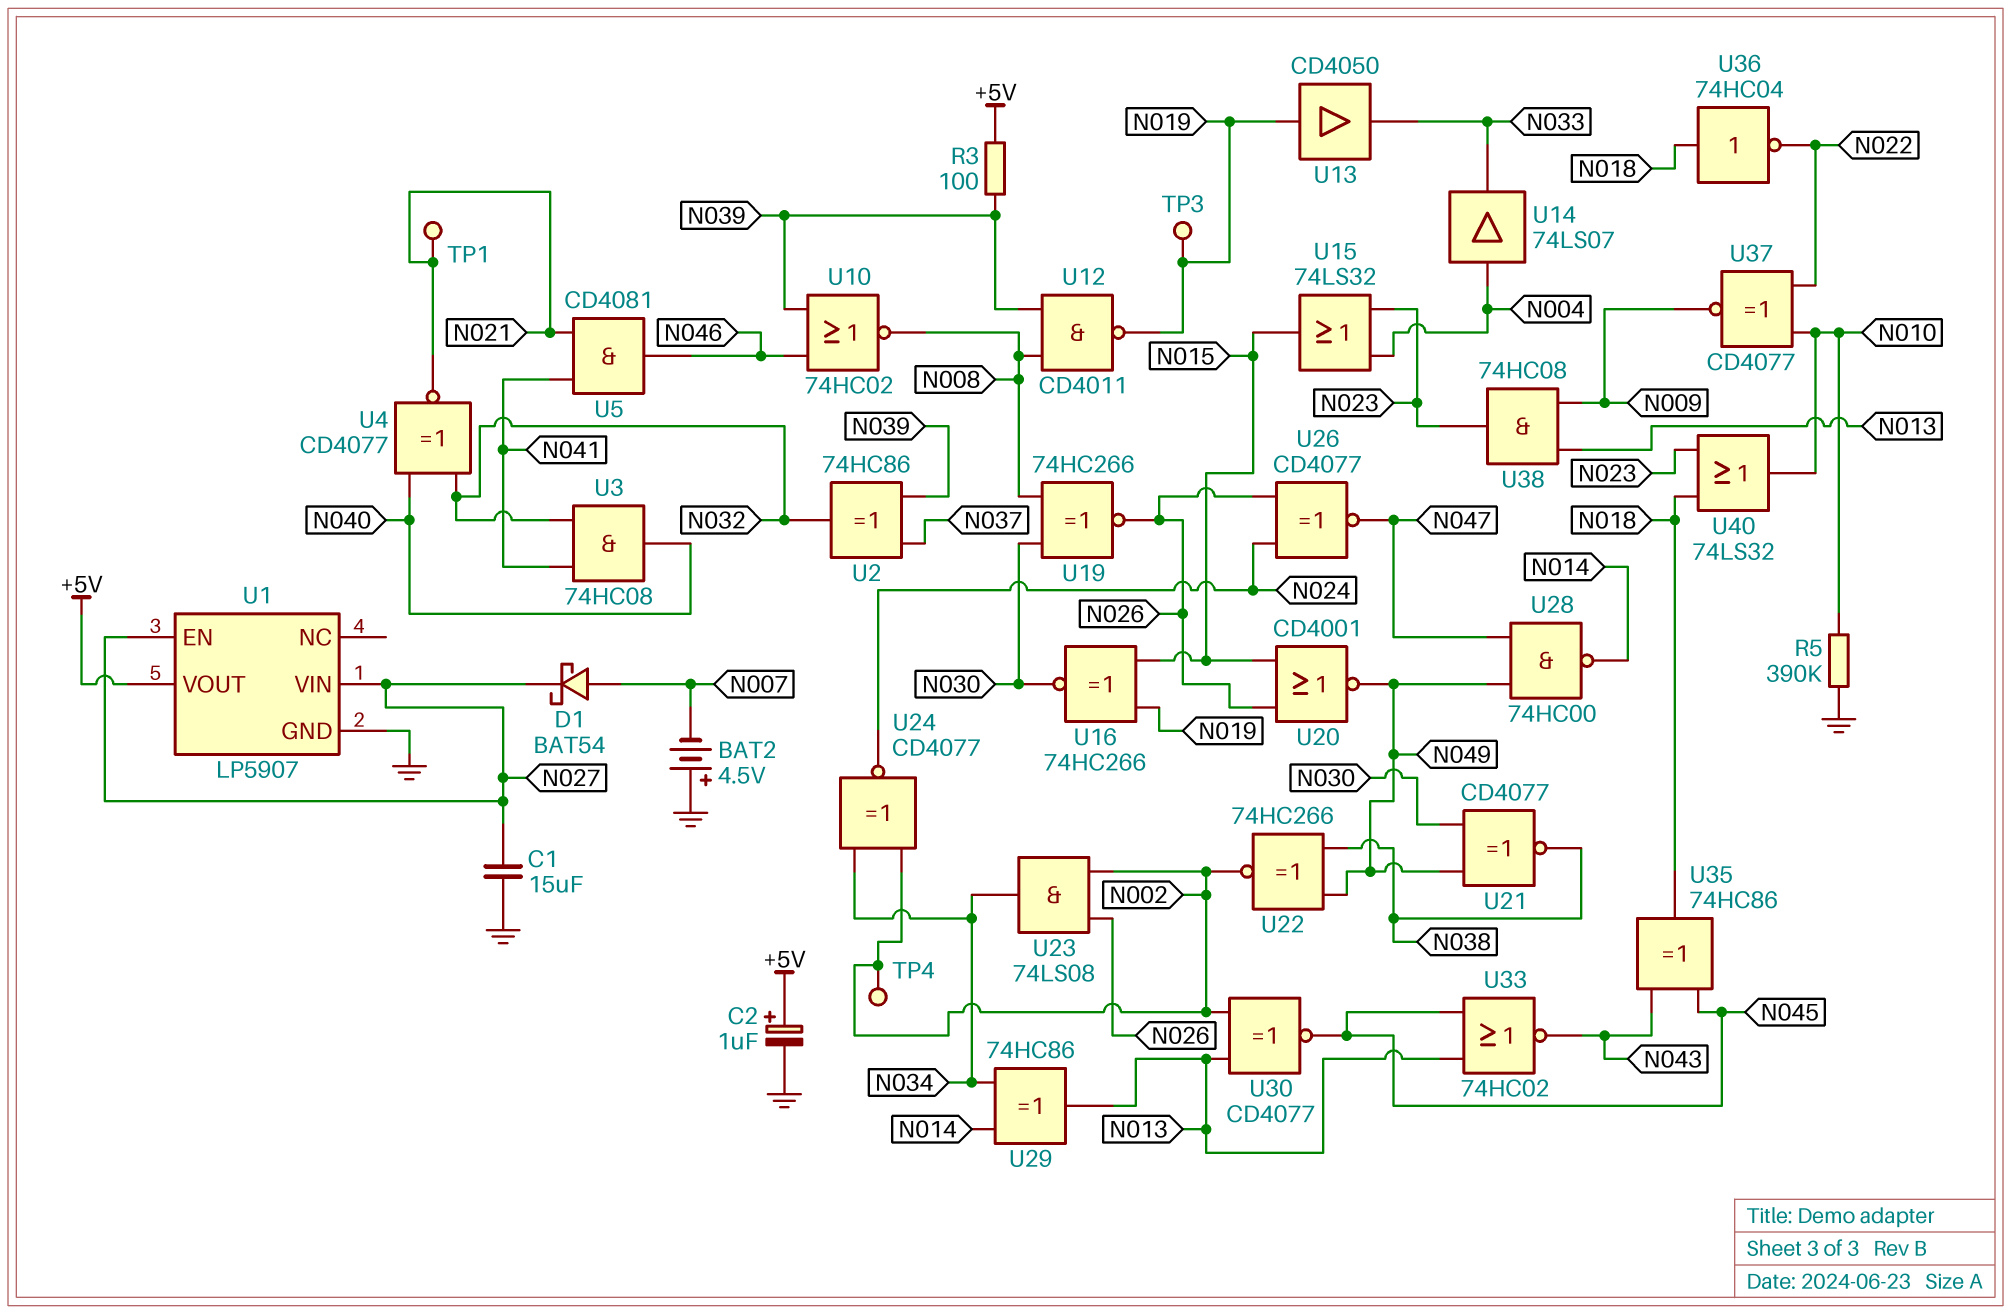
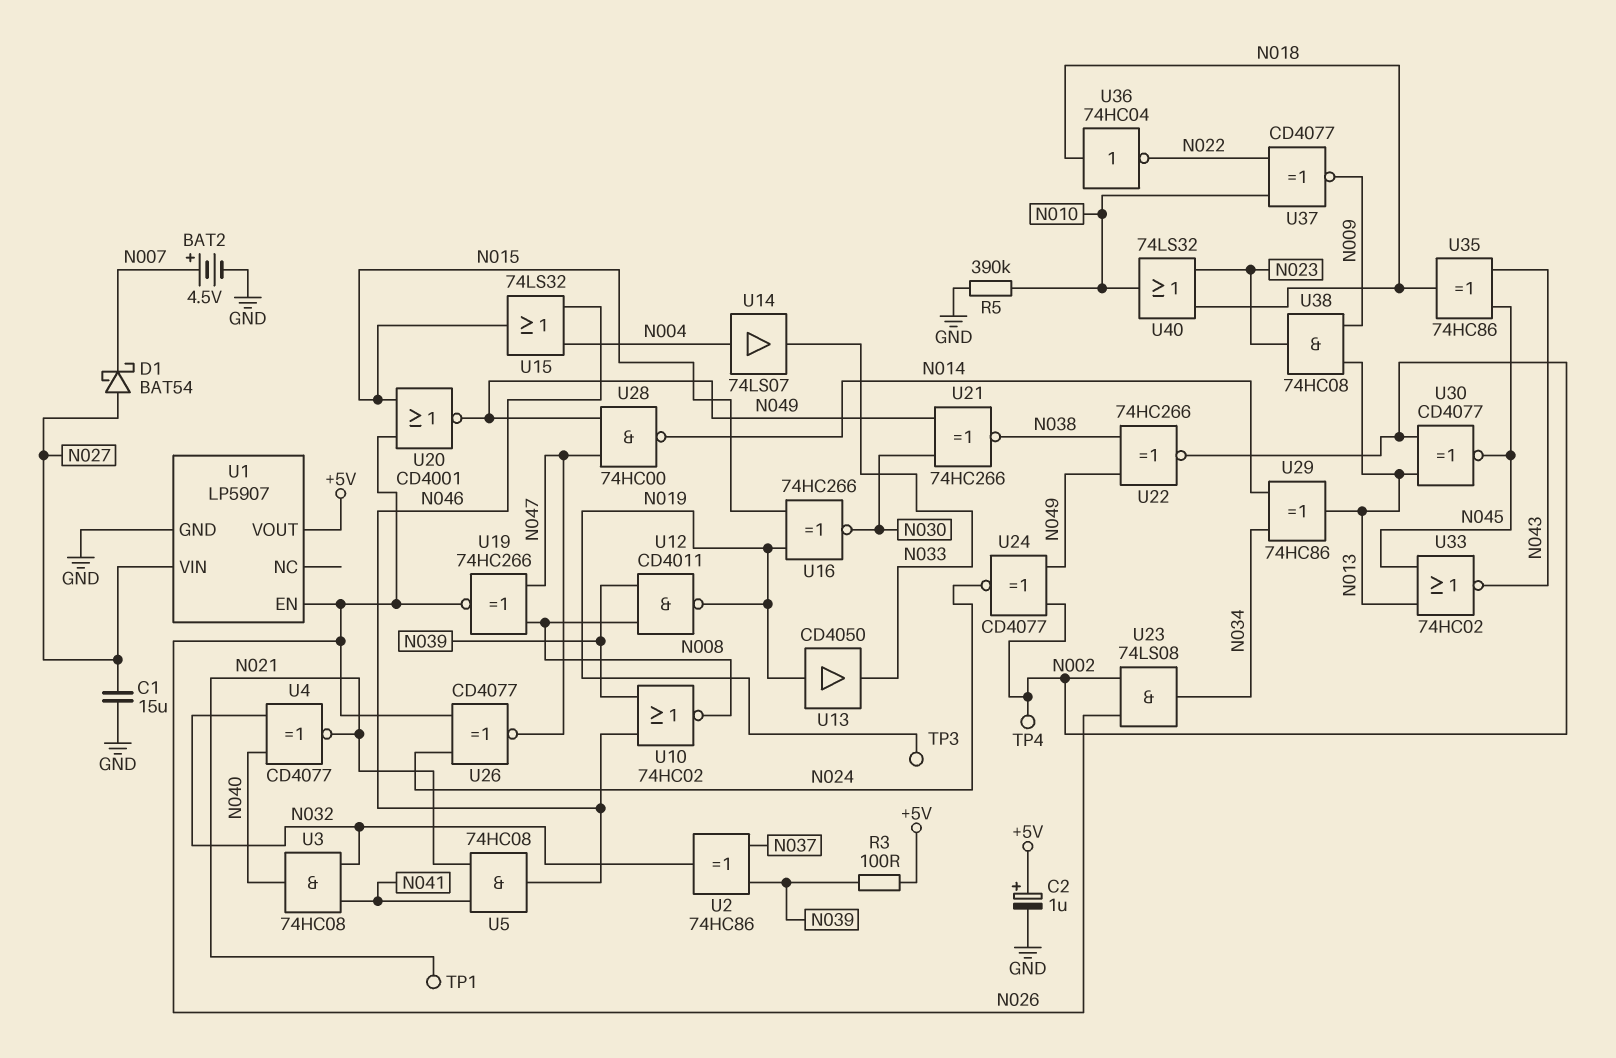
BAT2: 4.5V (plus GND, minus N007) -> 4.5V (plus N007, minus GND)
D1: schottky BAT54 (A N007, K N027) -> schottky BAT54 (A N027, K N007)
U1 pin EN: N027 -> N026
U5: AND CD4081 (in N021, in N041, out N046) -> AND 74HC08 (in N021, in N041, out N046)
U15: OR 74LS32 (in N004, in N023, out N015) -> OR 74LS32 (in N004, in N046, out N015)
U19: XNOR 74HC266 (in N008, in N030, out N026) -> XNOR 74HC266 (in N008, in N047, out N026)
U21: XNOR CD4077 (in N030, in N049, out N038) -> XNOR 74HC266 (in N030, in N049, out N038)
U24: XNOR CD4077 (in N002, in N034, out N024) -> XNOR CD4077 (in N002, in N049, out N024)

